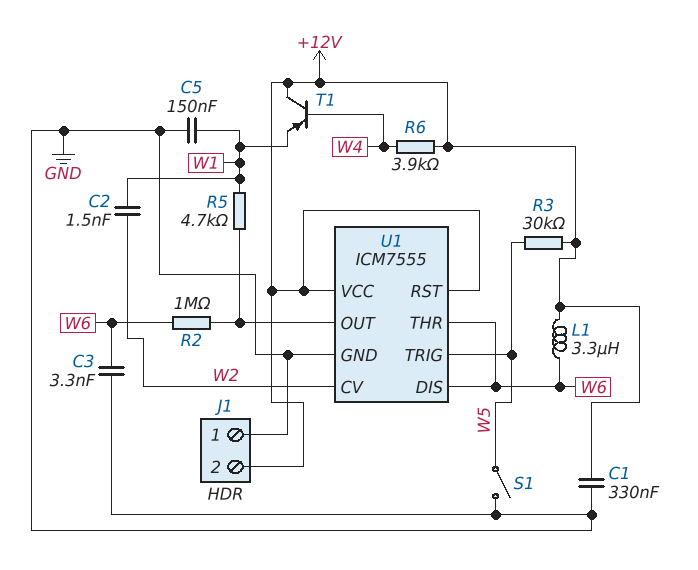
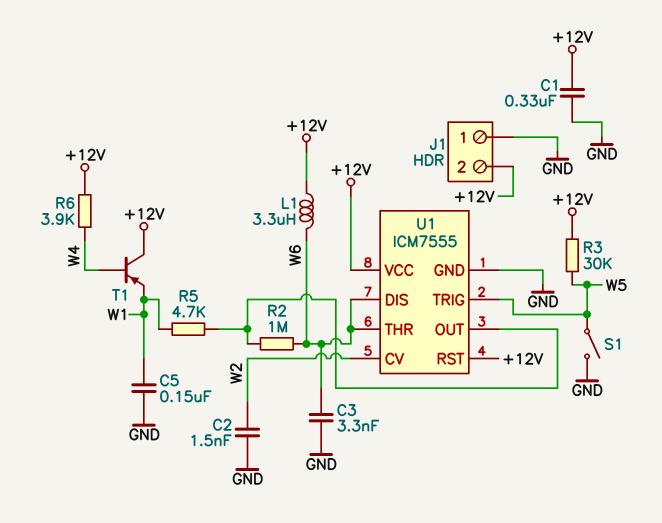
C2: 1.5nF (W1, W2) -> 1.5nF (GND, W2)

